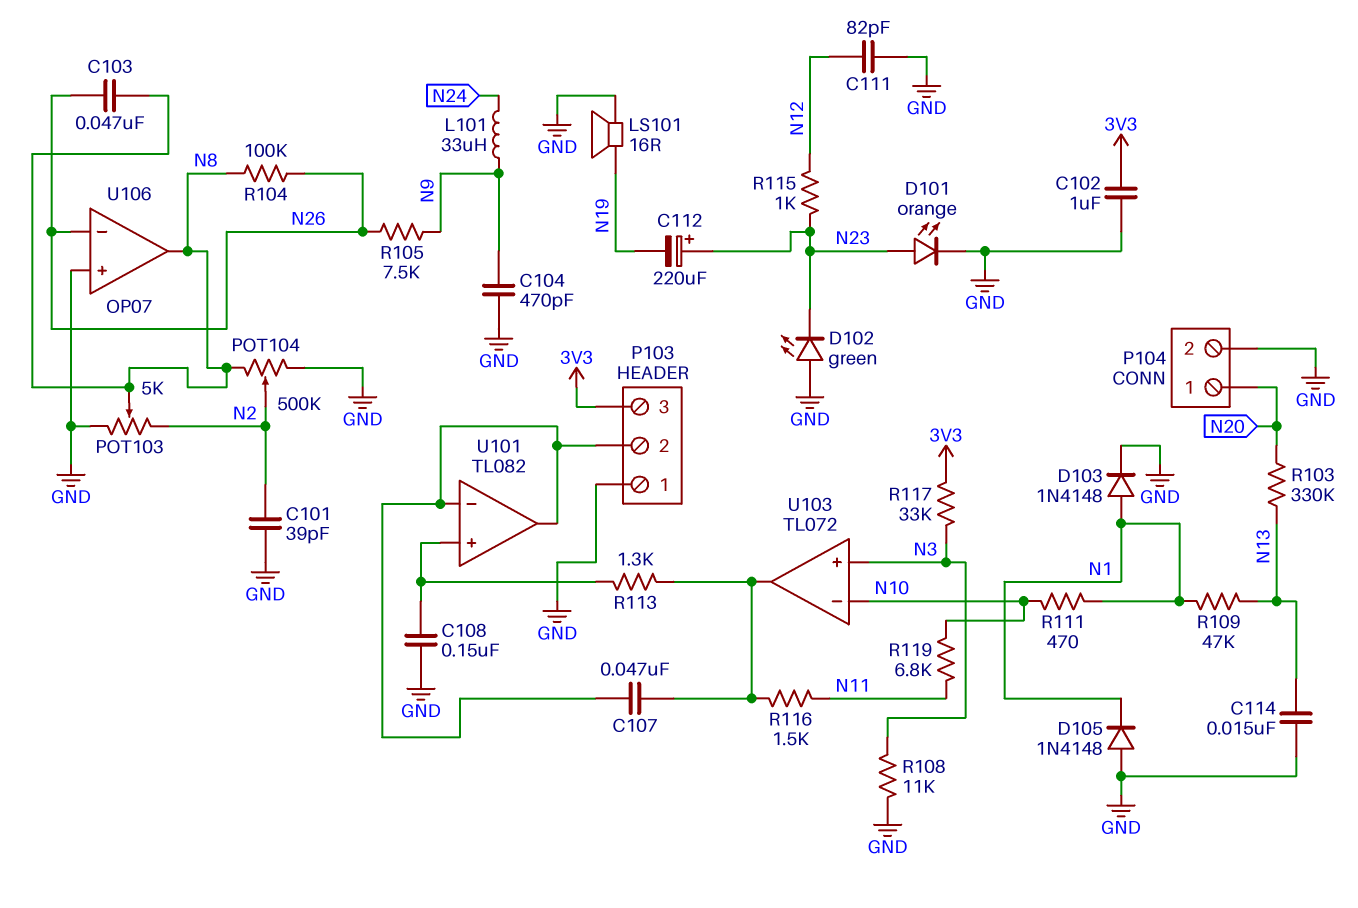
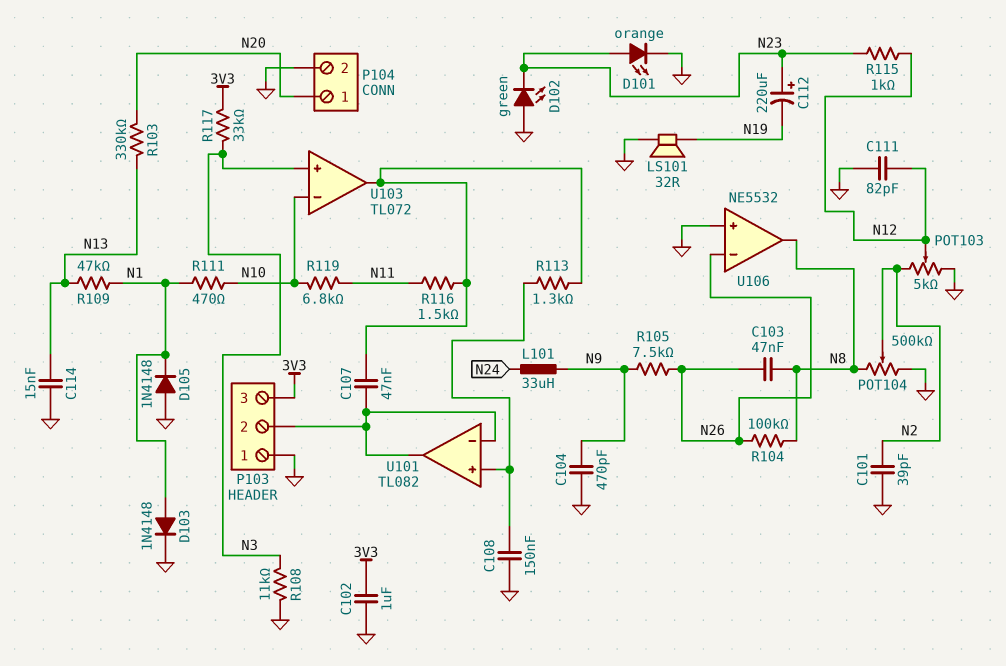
LS101: speaker 16R (GND, N19) -> speaker 32R (GND, N19)
POT103: 5k (GND, N2, wiper N8) -> 5k (GND, N2, wiper N12)
U106: OP07 -> NE5532

